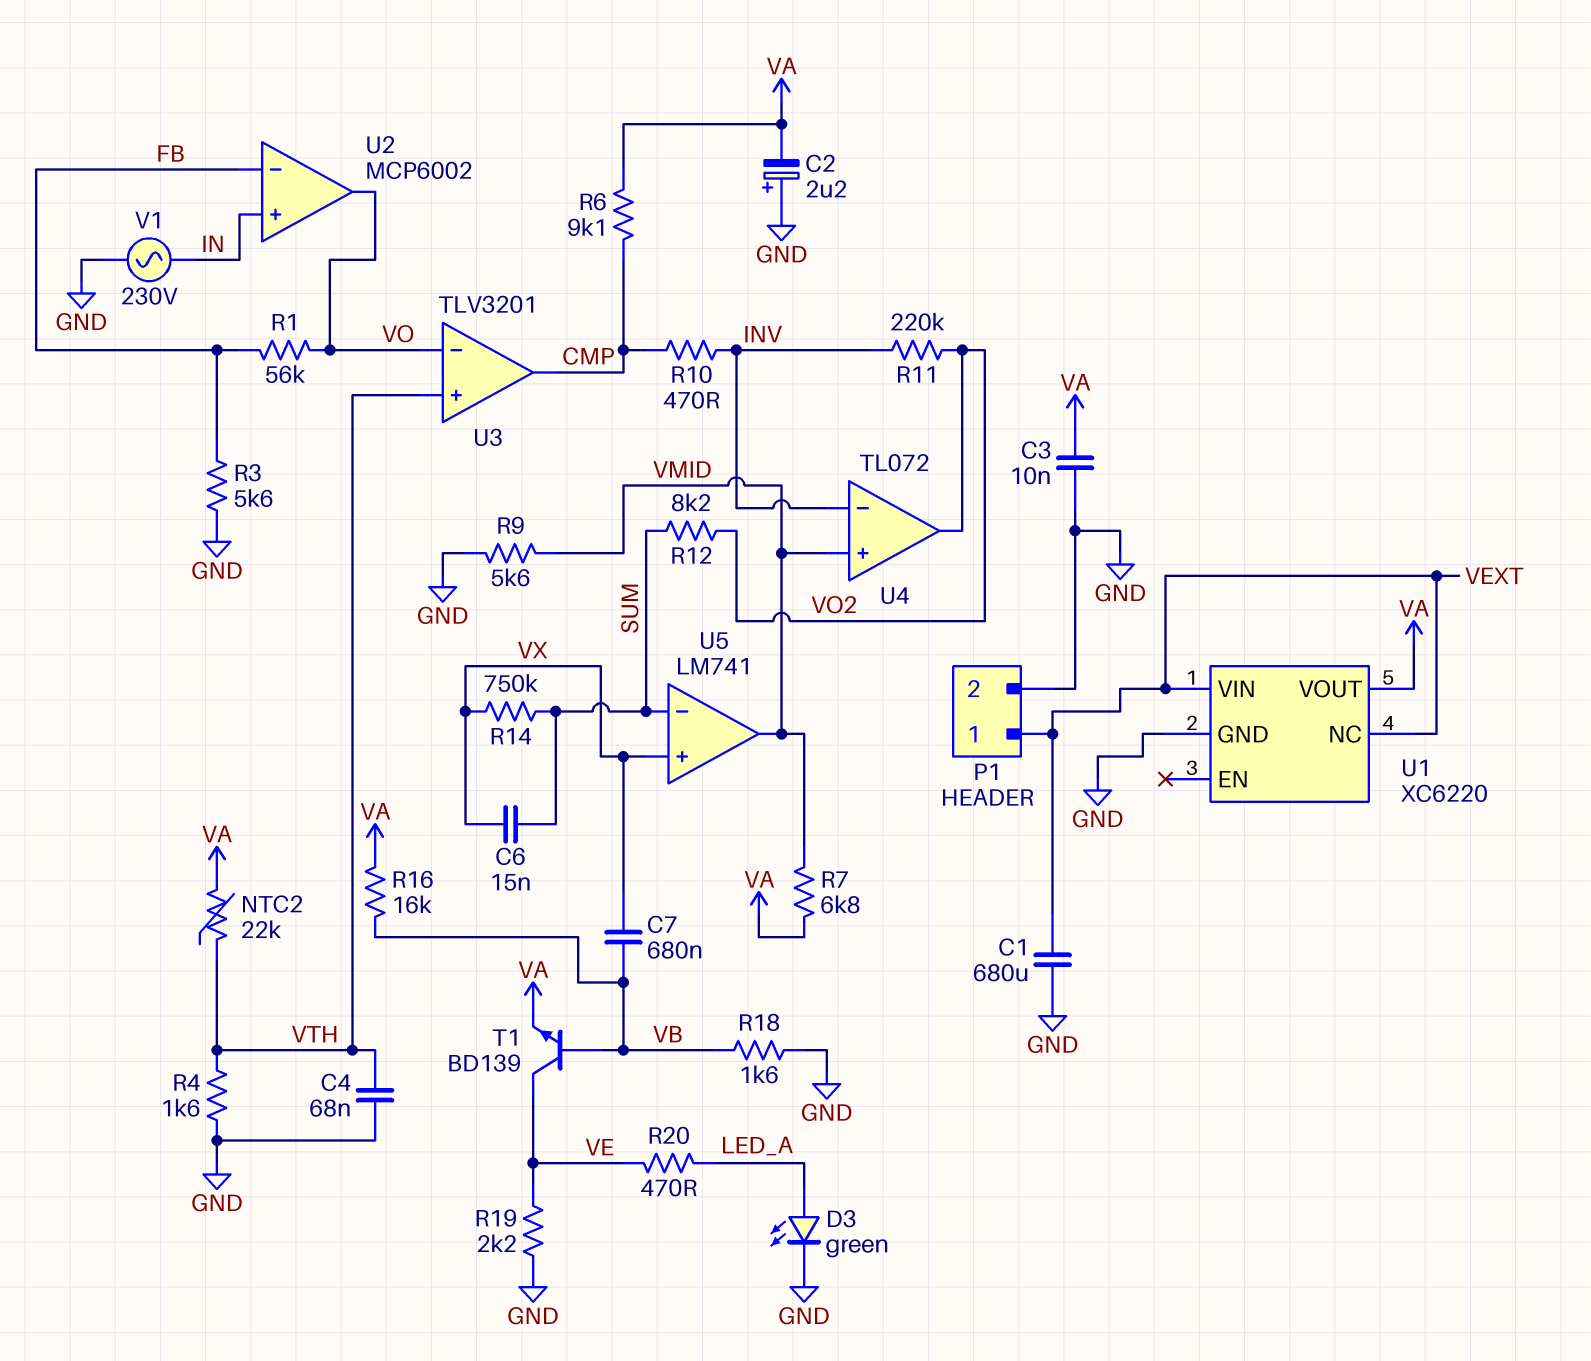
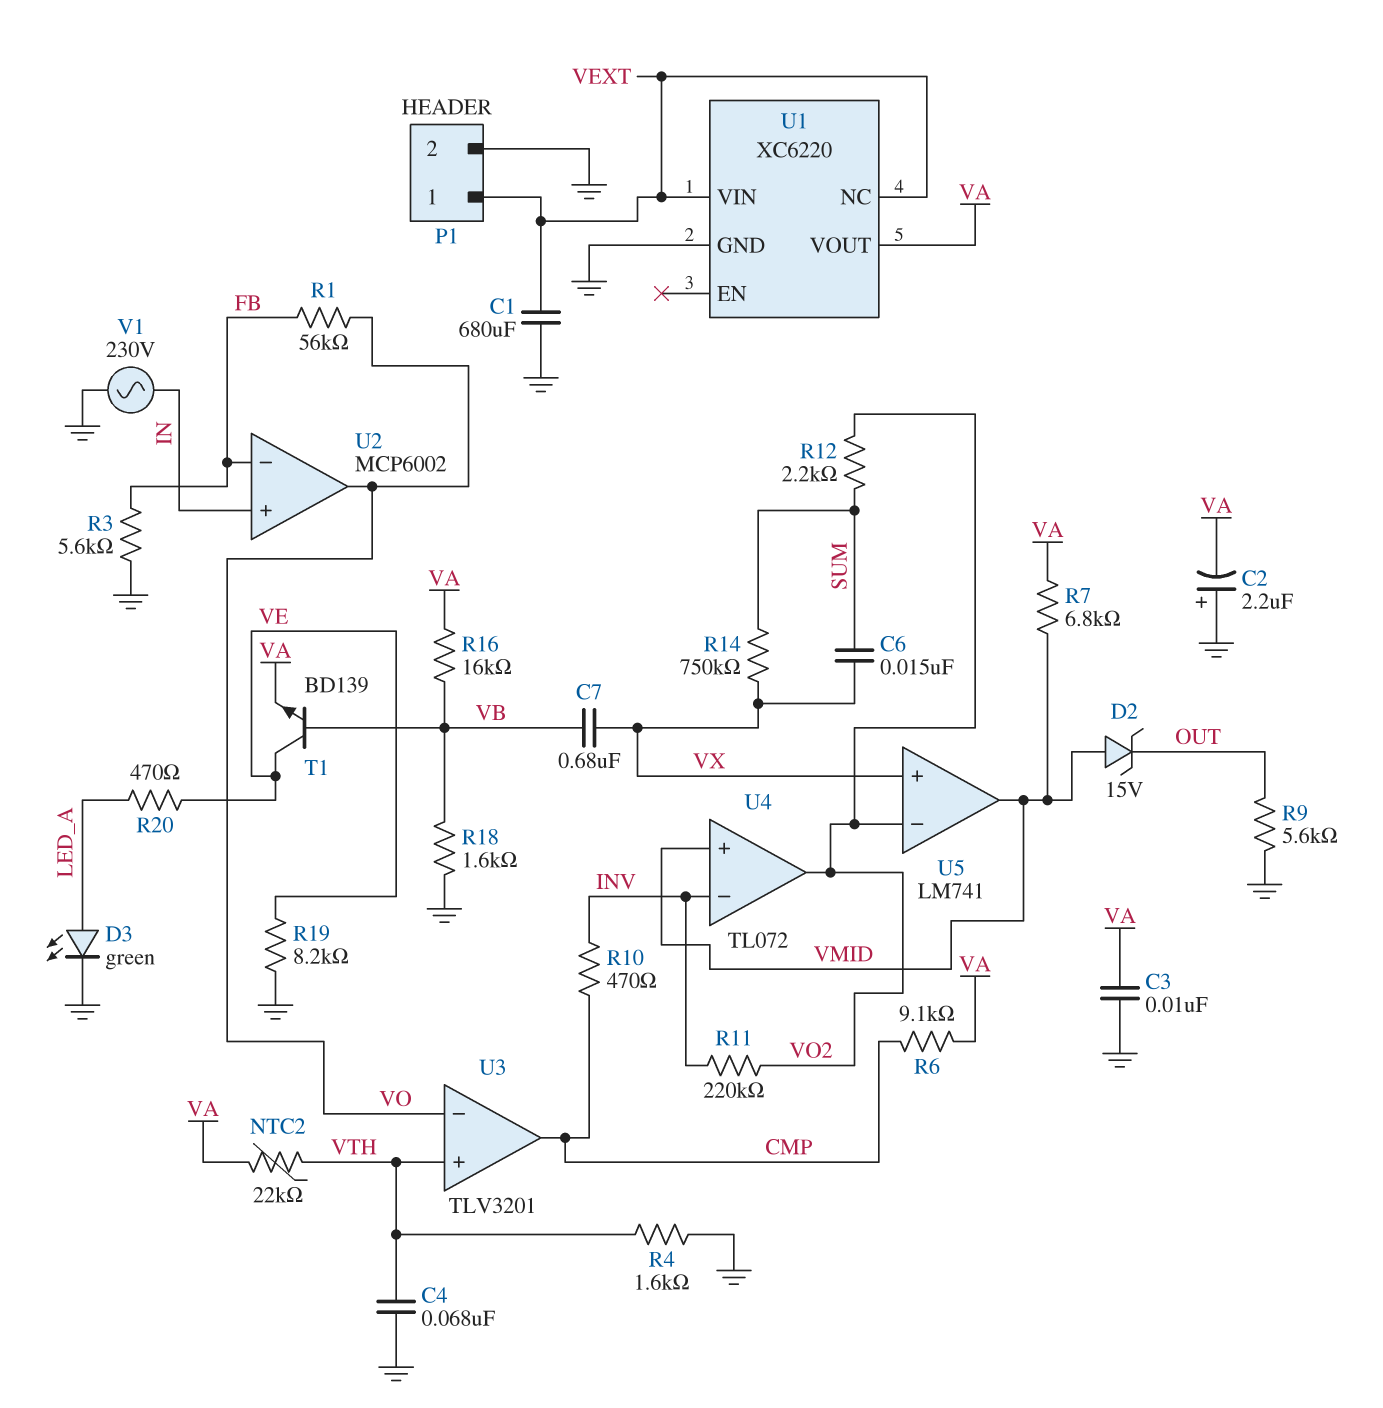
D2: none -> zener 15V (A VMID, K OUT)
R9: 5.6k (GND, VMID) -> 5.6k (GND, OUT)
R12: 8.2k (SUM, VO2) -> 2.2k (SUM, VO2)
R19: 2.2k (GND, VE) -> 8.2k (GND, VE)
U5 pin in-: SUM -> VO2

